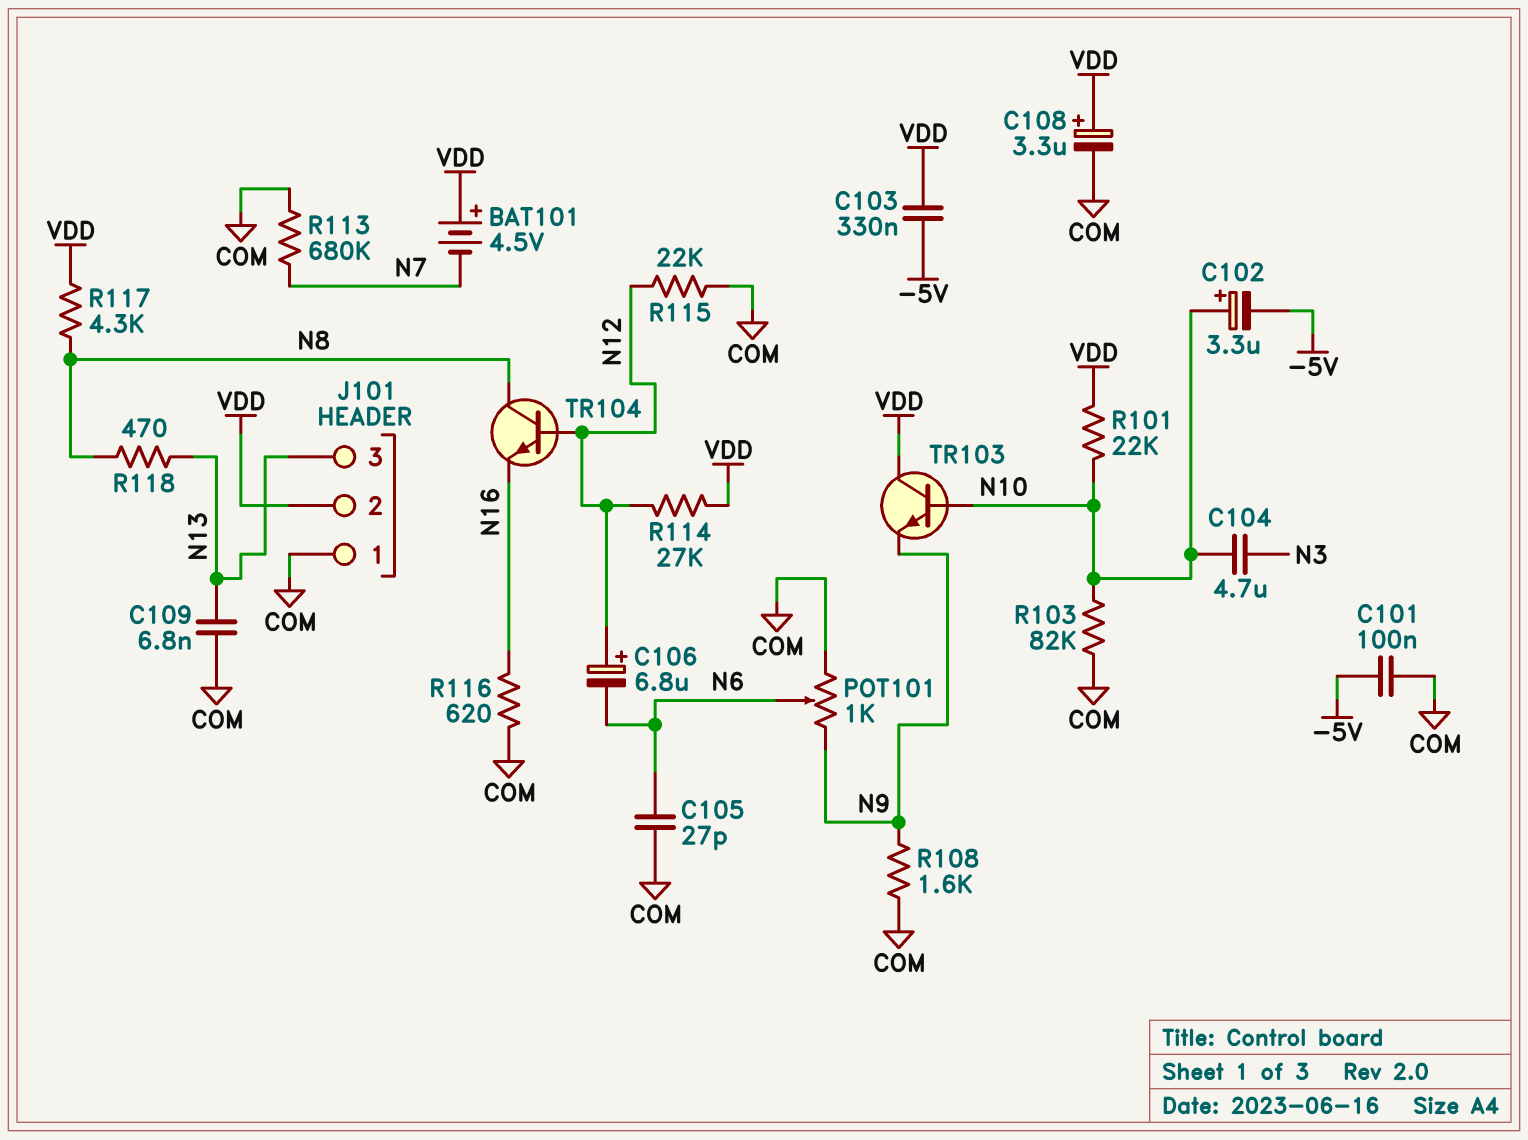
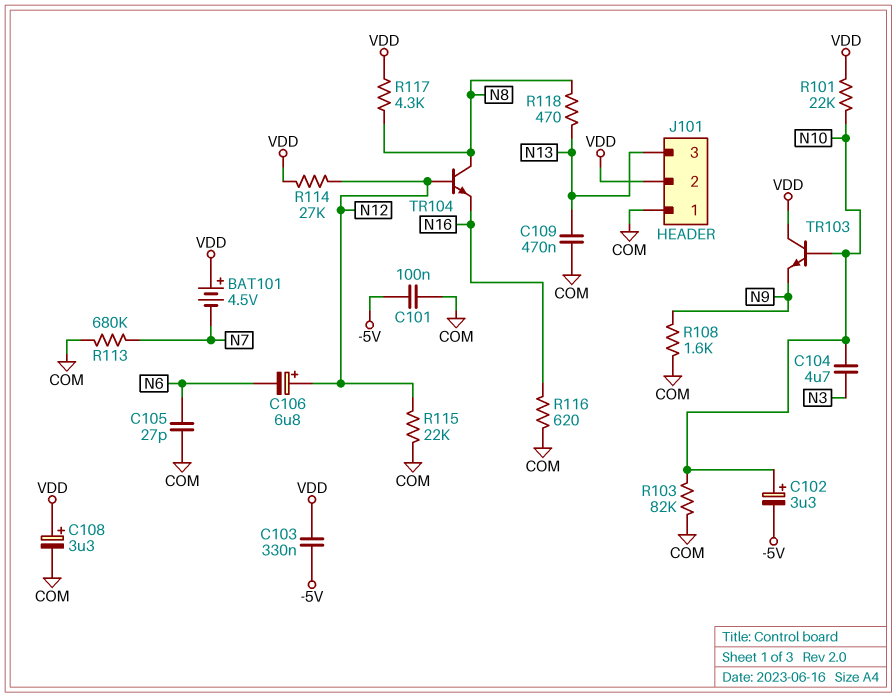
C109: 6.8nF (COM, N13) -> 470nF (COM, N13)
POT101: 1k (COM, N9, wiper N6) -> none

